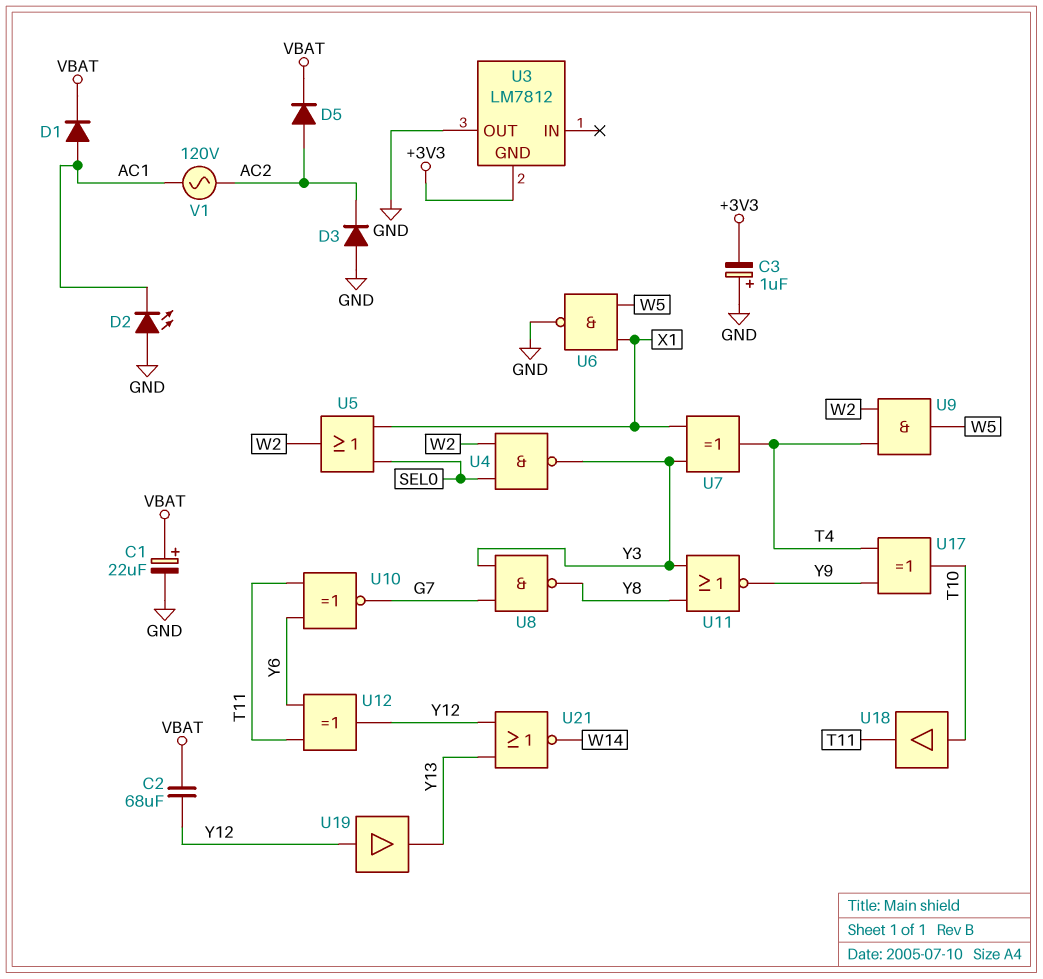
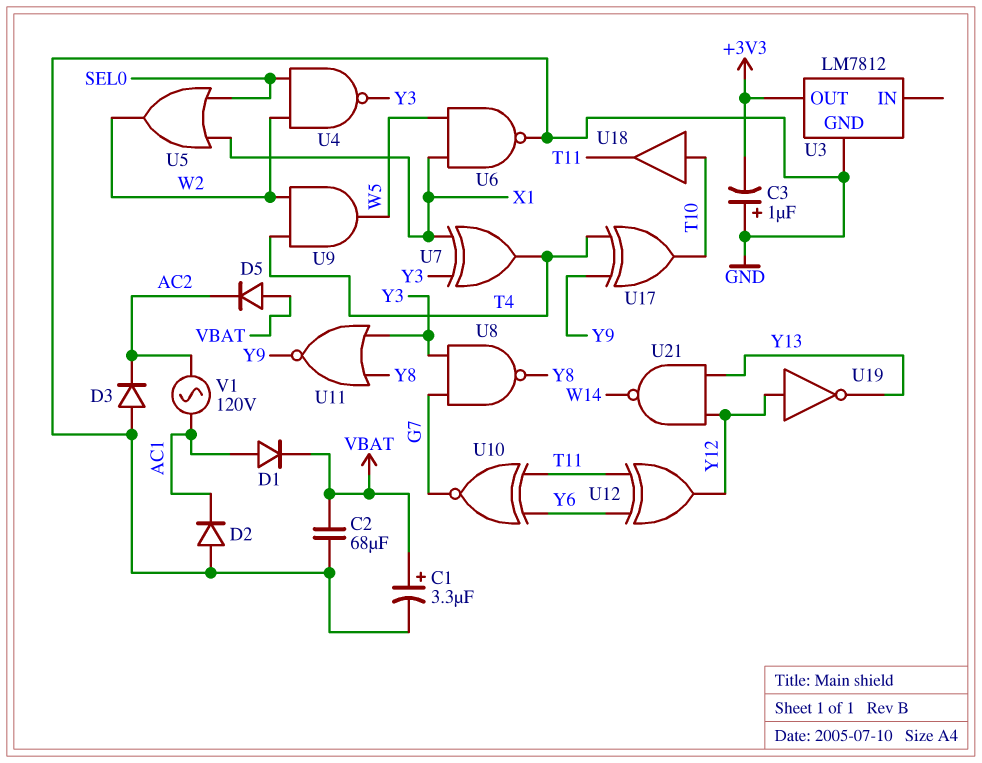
C1: 22uF (plus VBAT, minus GND) -> 3.3uF (plus VBAT, minus GND)
C2: 68uF (VBAT, Y12) -> 68uF (GND, VBAT)
D2: LED (A GND, K AC1) -> diode (A GND, K AC1)
D5: diode (A AC2, K VBAT) -> diode (A VBAT, K AC2)
U3 pin GND: +3V3 -> GND
U3 pin OUT: GND -> +3V3
U19: buffer (in Y12, out Y13) -> NOT (in Y12, out Y13)
U21: NOR (in Y12, in Y13, out W14) -> NAND (in Y12, in Y13, out W14)

